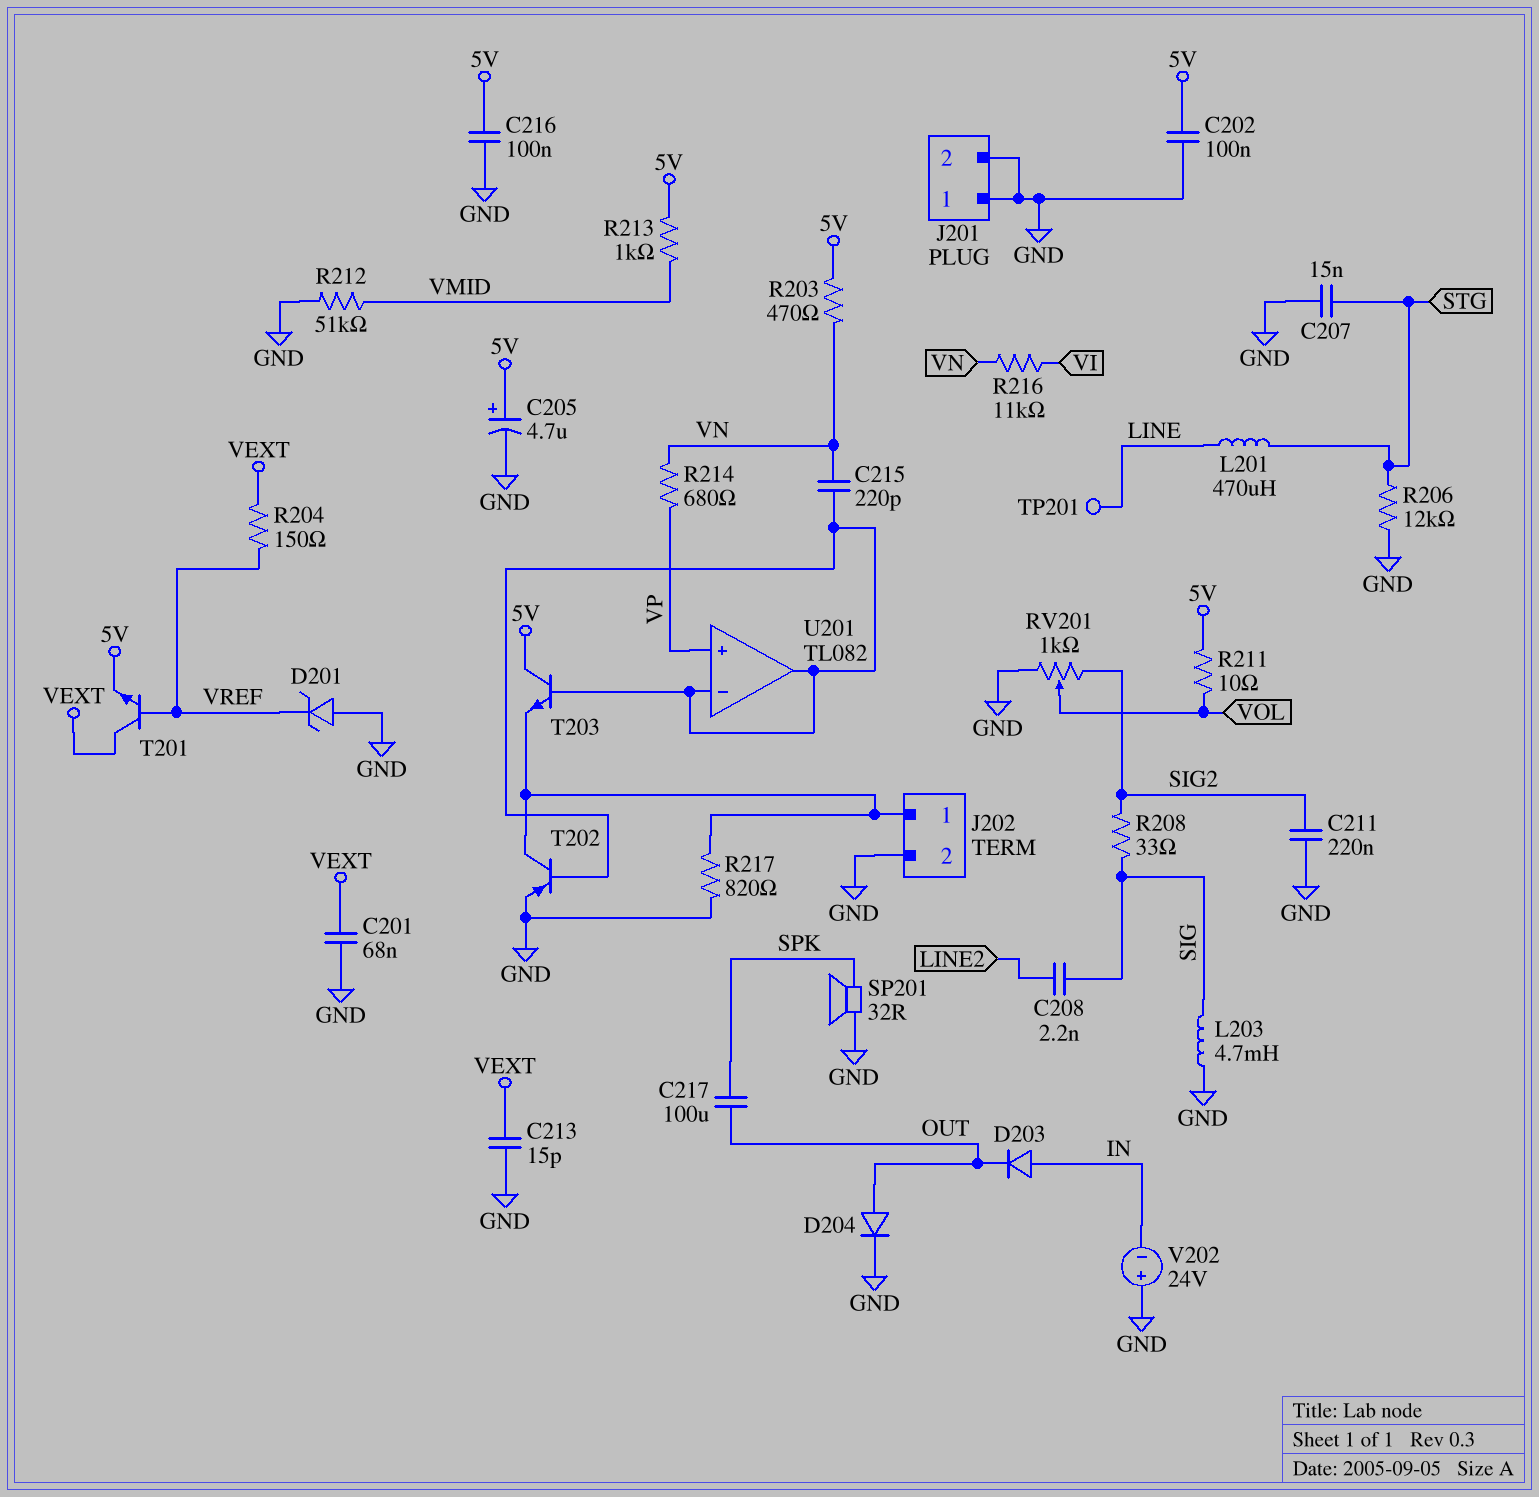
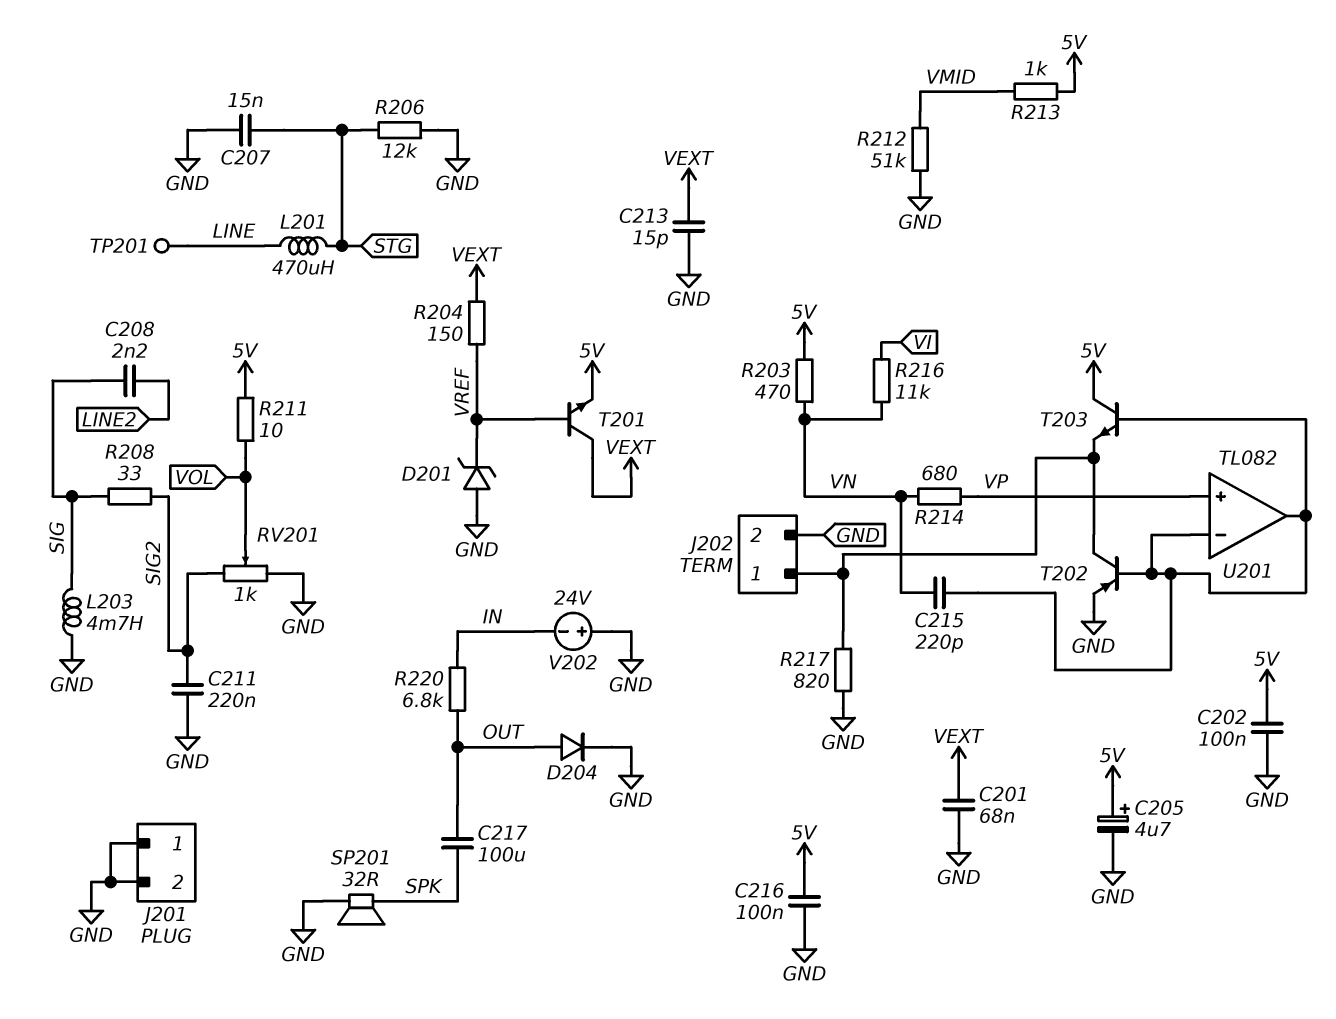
D203: diode (A IN, K OUT) -> none
R220: none -> 6.8k (IN, OUT)

